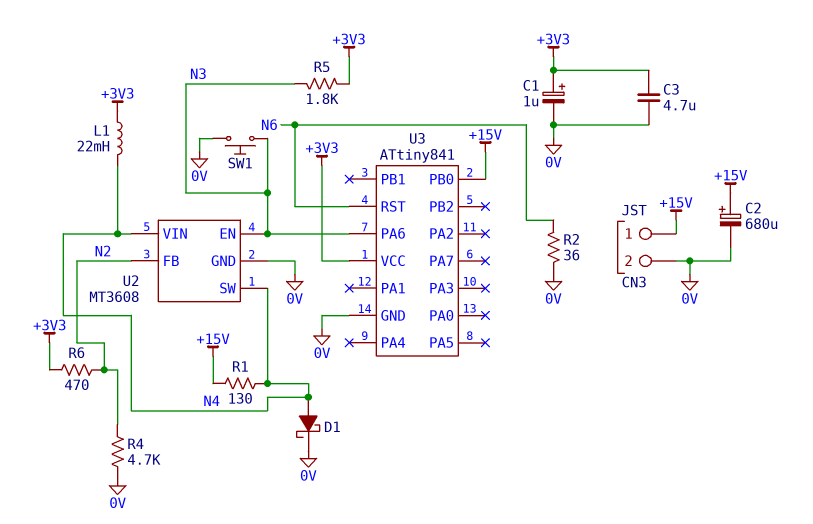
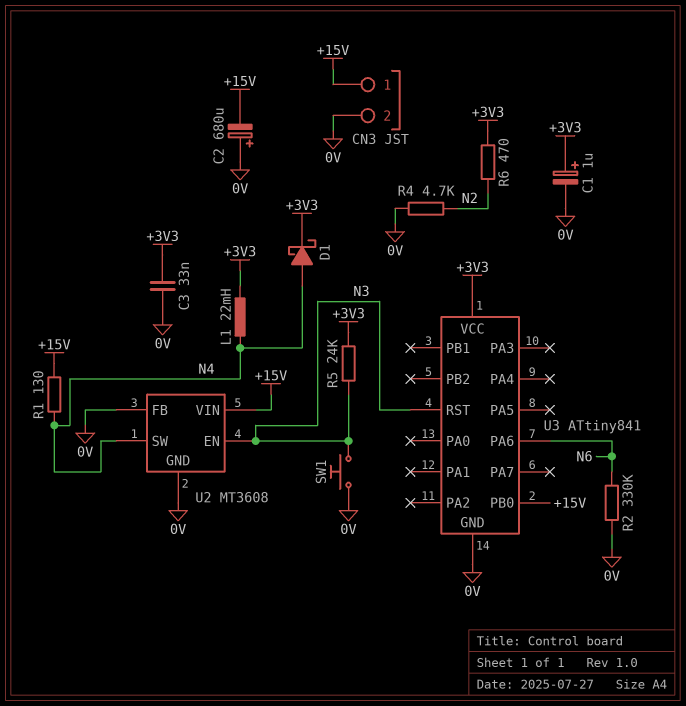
C2: 680uF (plus +15V, minus 0V) -> 680uF (plus 0V, minus +15V)
C3: 4.7uF (+3V3, 0V) -> 33nF (+3V3, 0V)
D1: schottky (A N4, K 0V) -> schottky (A N4, K +3V3)
R2: 36 (0V, N6) -> 330k (0V, N6)
R5: 1.8k (+3V3, N3) -> 24k (+3V3, N3)
U2 pin FB: N2 -> 0V
U2 pin VIN: N4 -> +15V
U3 pin PA6: N3 -> N6
U3 pin RST: N6 -> N3

